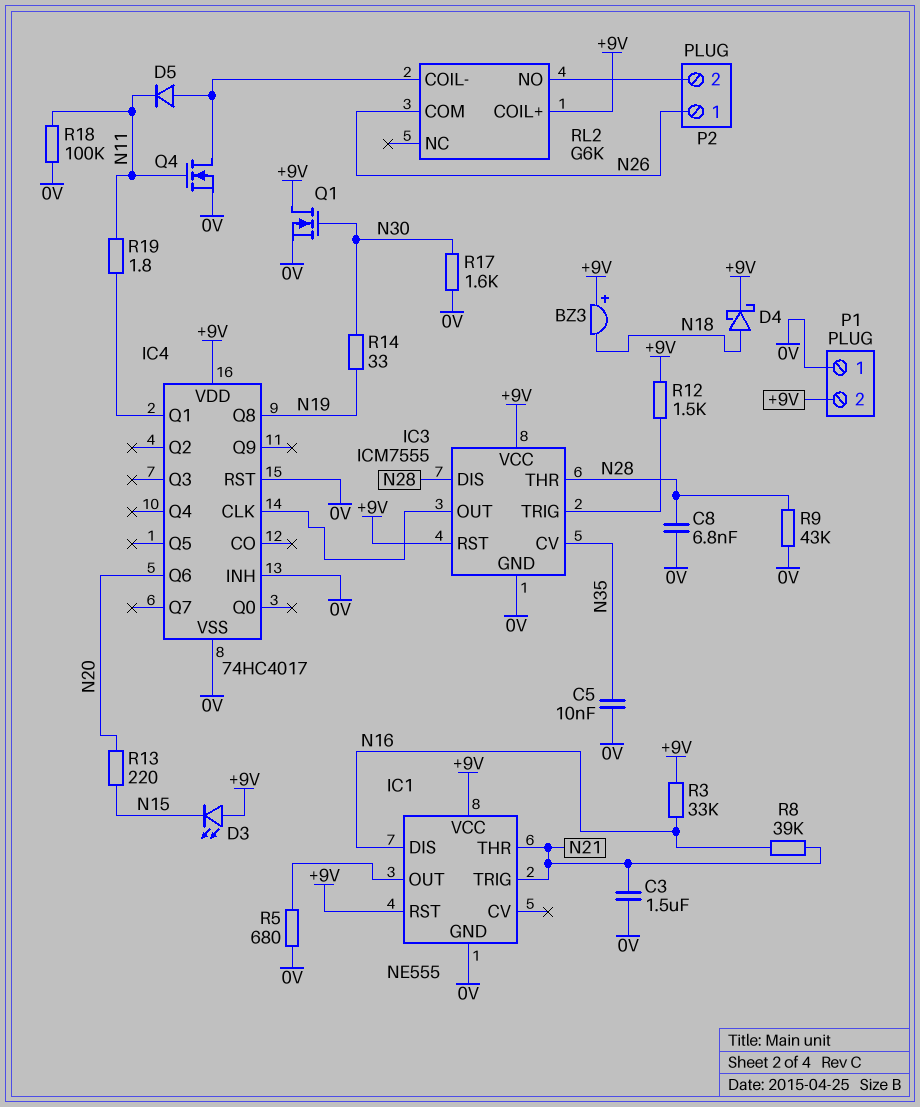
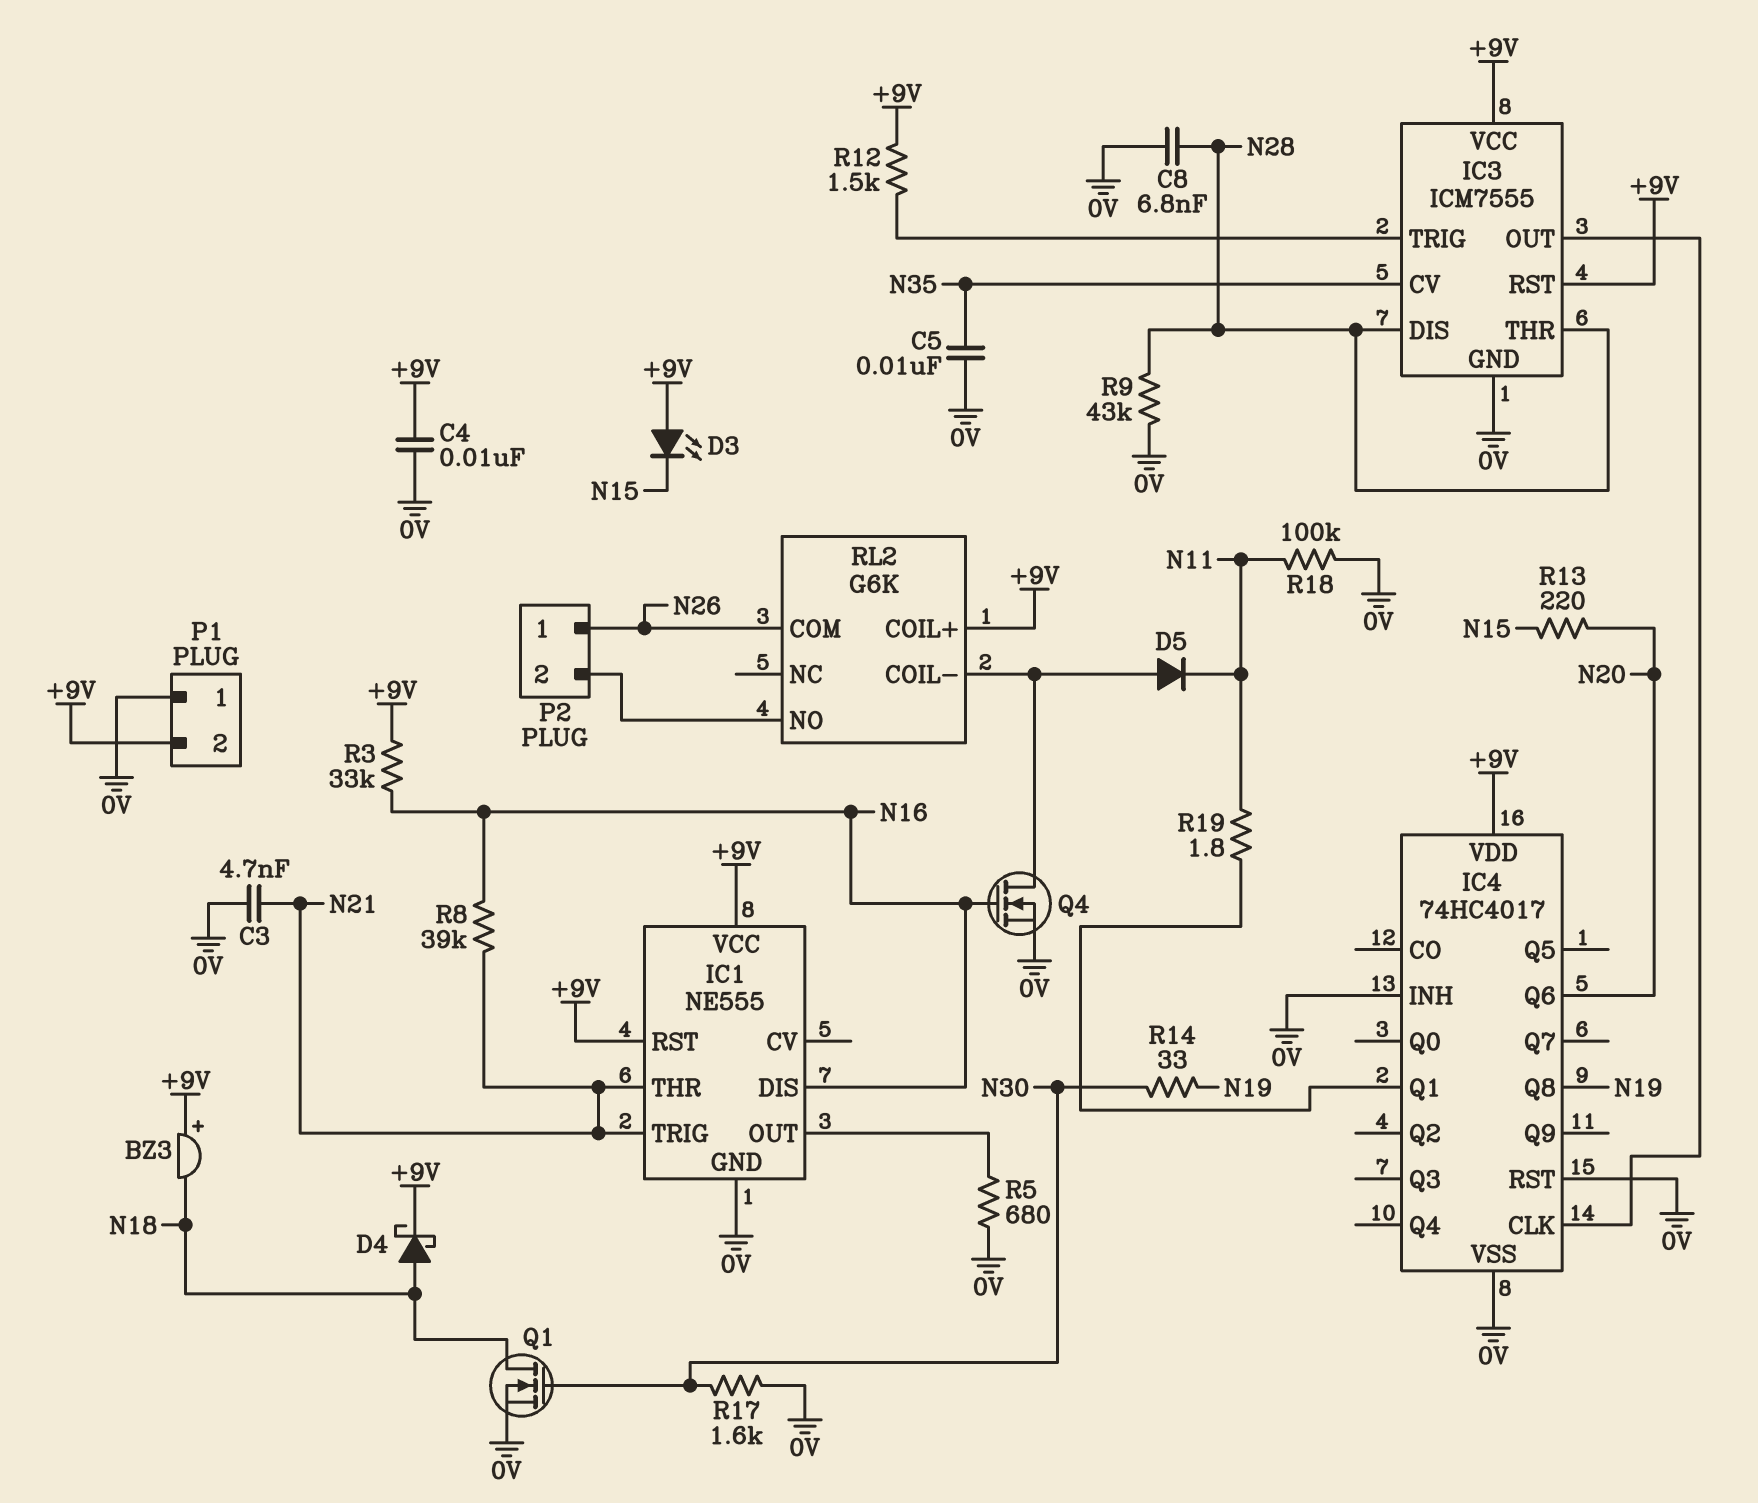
C3: 1.5uF (0V, N21) -> 4.7nF (0V, N21)
C4: none -> 10nF (+9V, 0V)
Q1: NMOS (G N30, D +9V, S 0V) -> NMOS (G N30, D N18, S 0V)
Q4: NMOS (G N11, D RL2/COIL-, S 0V) -> NMOS (G N16, D RL2/COIL-, S 0V)

